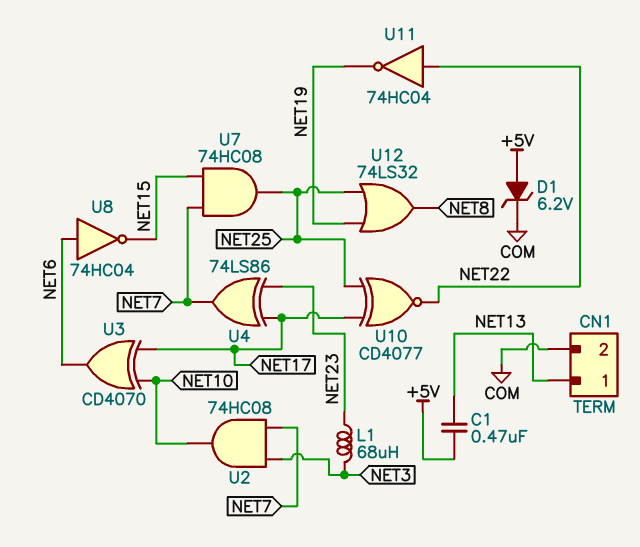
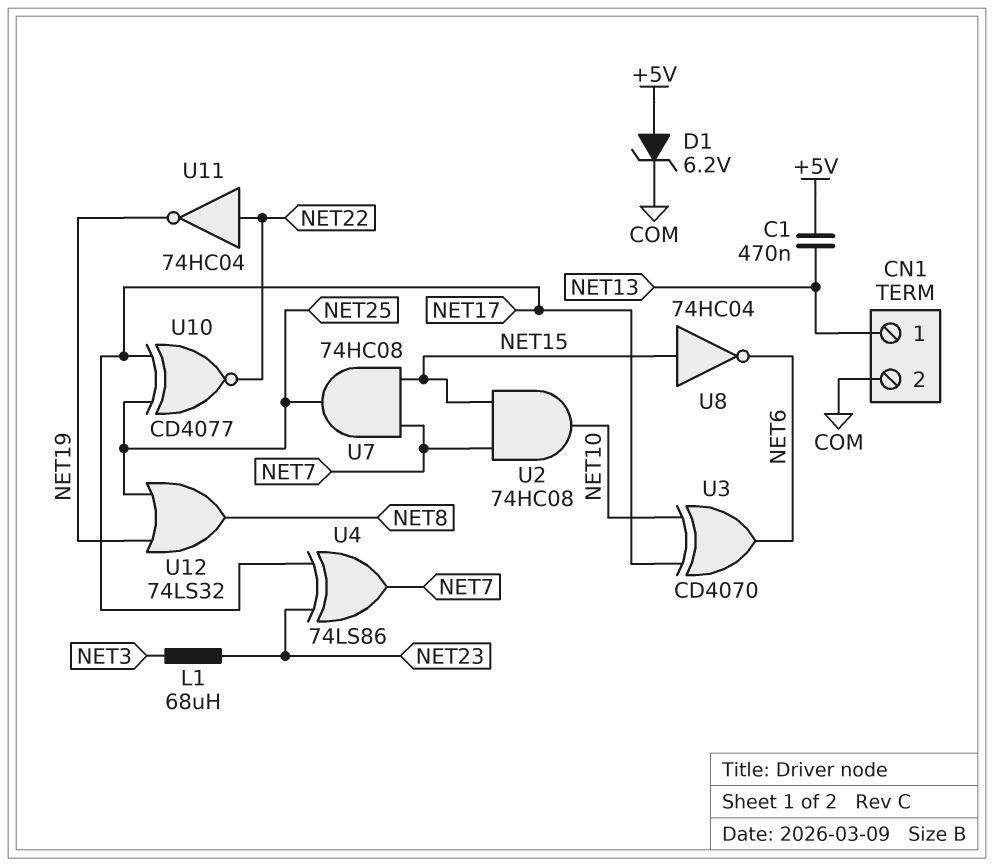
U2: AND 74HC08 (in NET3, in NET7, out NET10) -> AND 74HC08 (in NET7, in NET15, out NET10)
U8: NOT 74HC04 (in NET6, out NET15) -> NOT 74HC04 (in NET15, out NET6)

